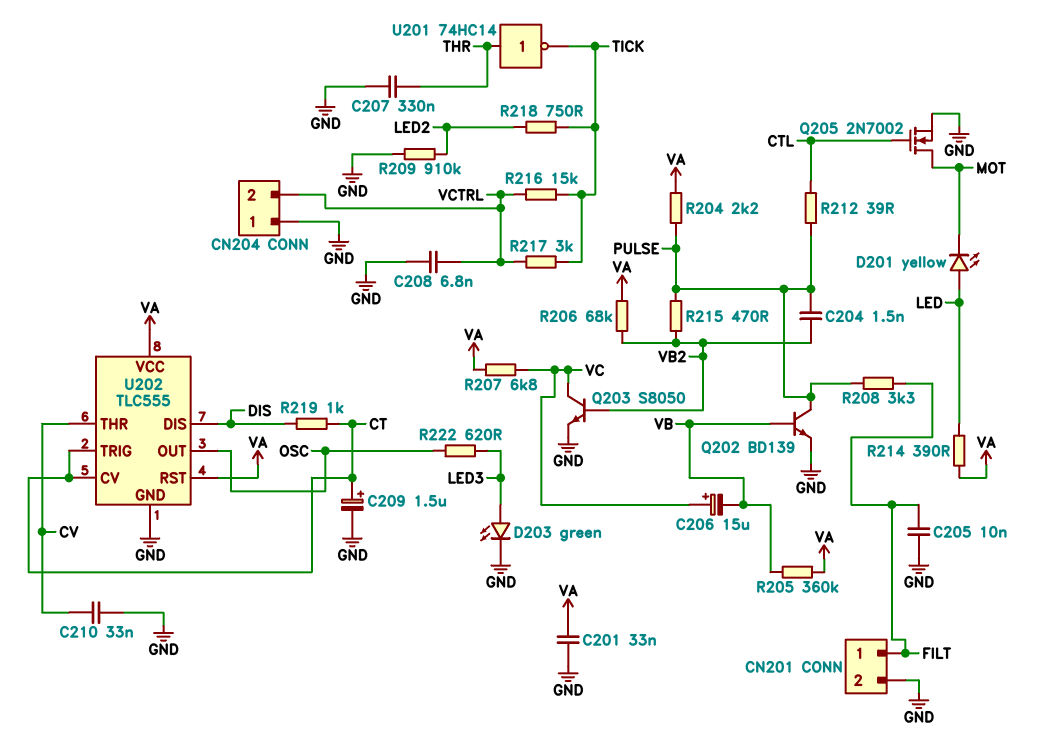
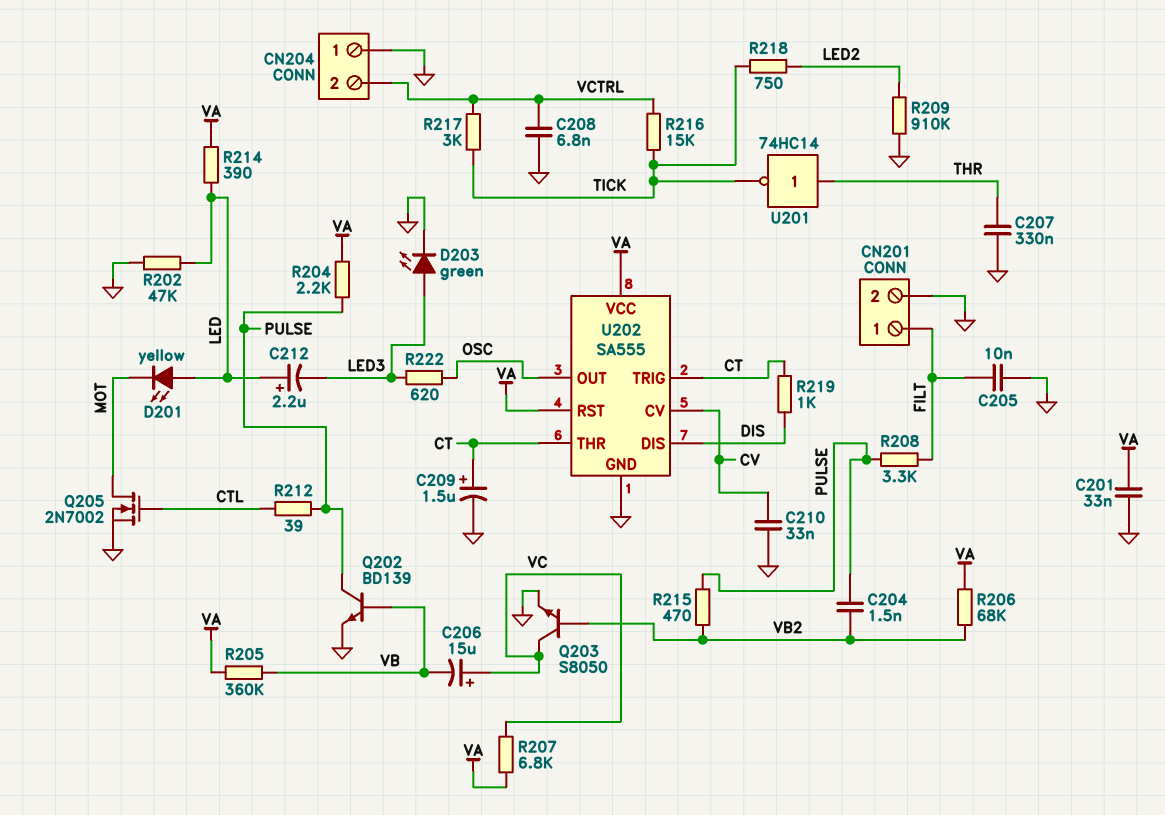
C212: none -> 2.2uF (plus LED, minus LED3)
R202: none -> 47k (GND, LED)
U202: TLC555 -> SA555
U202 pin CV: CT -> CV
U202 pin THR: CV -> CT

